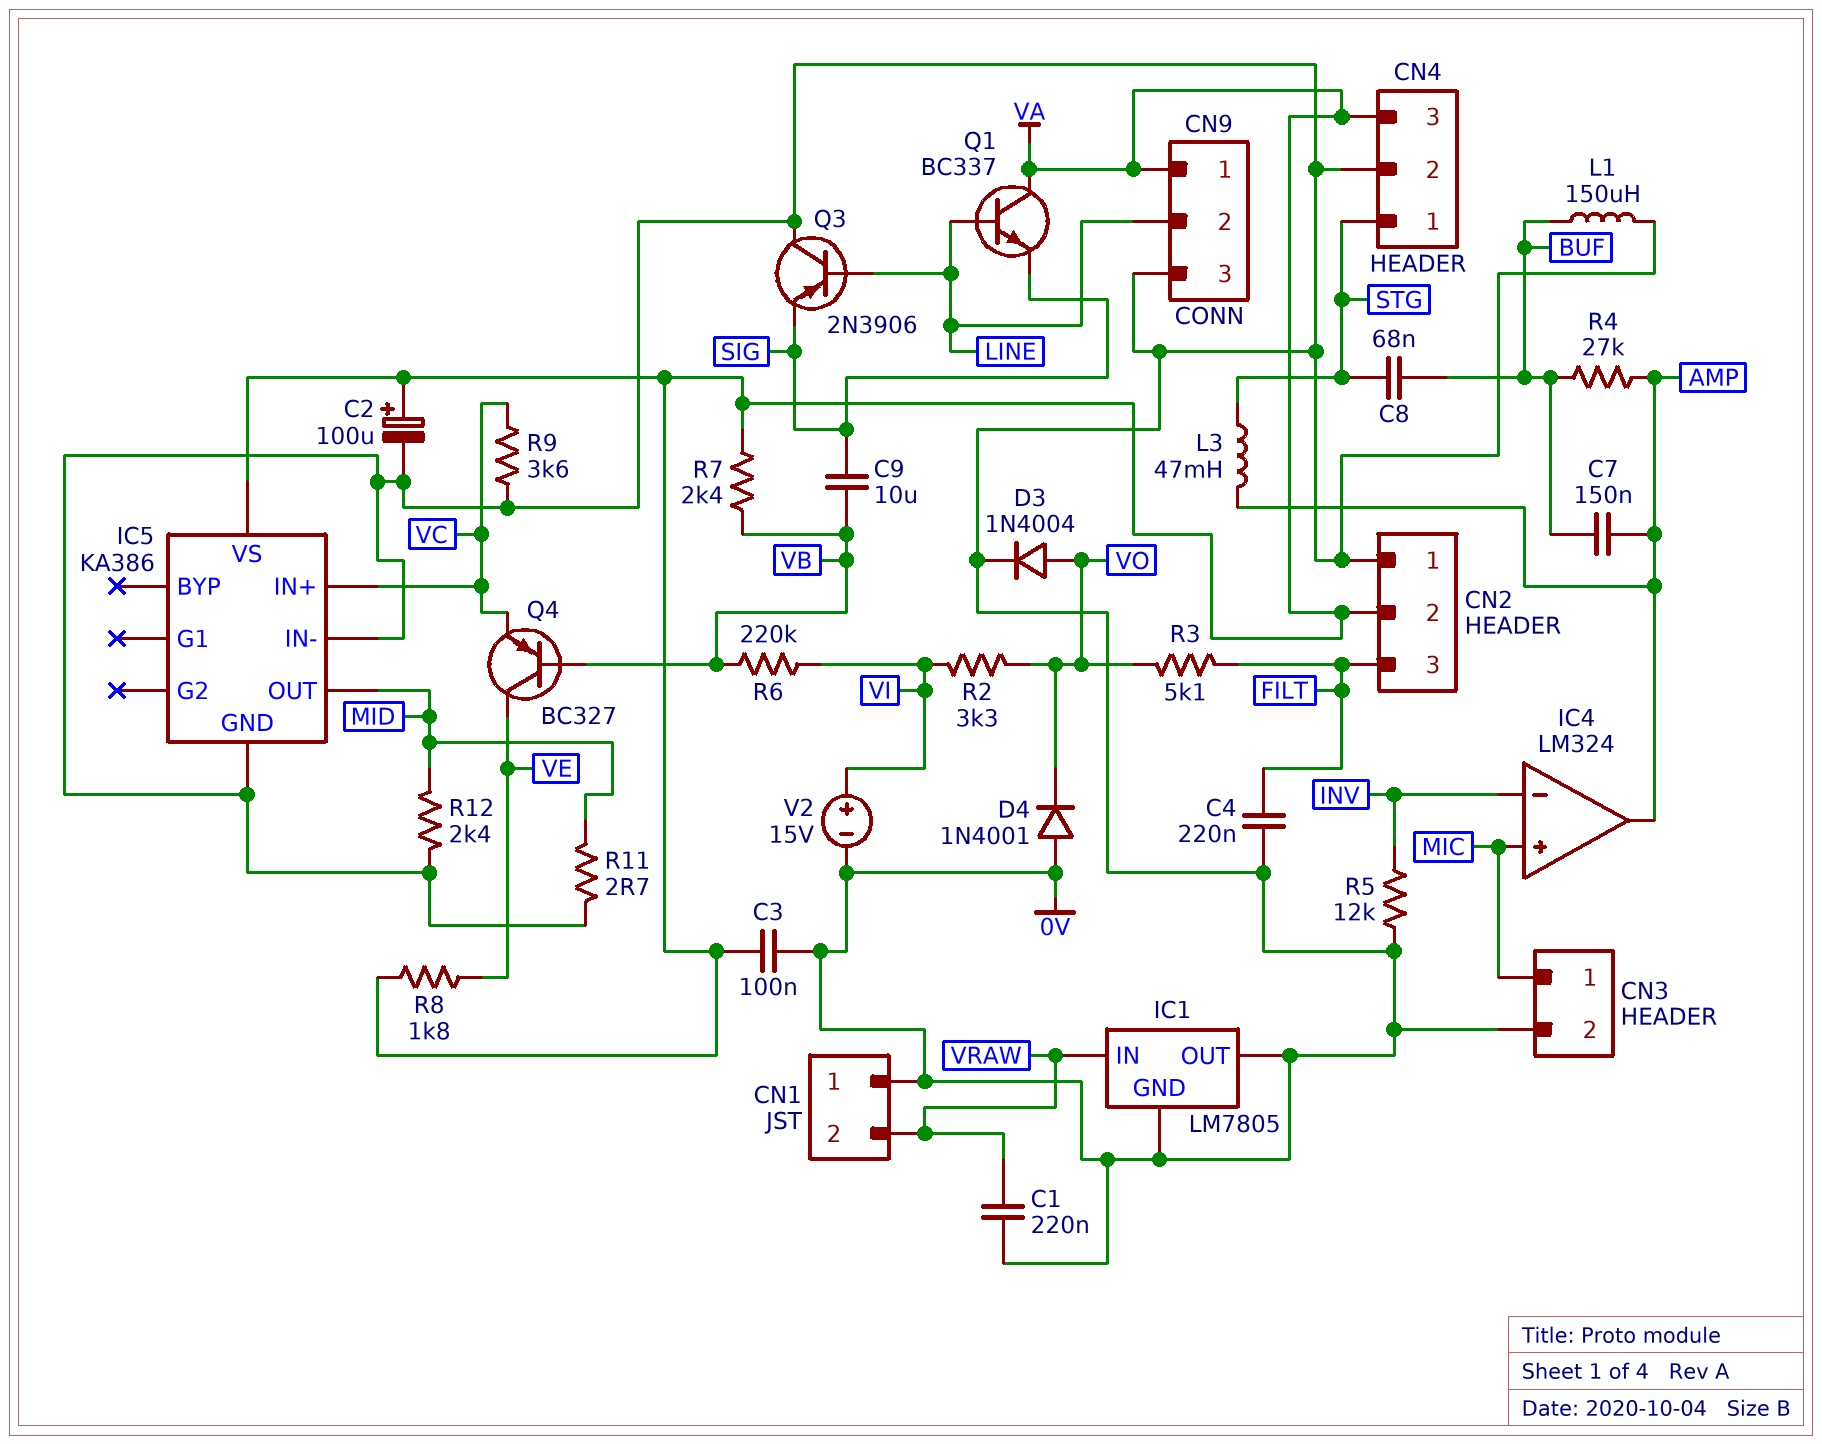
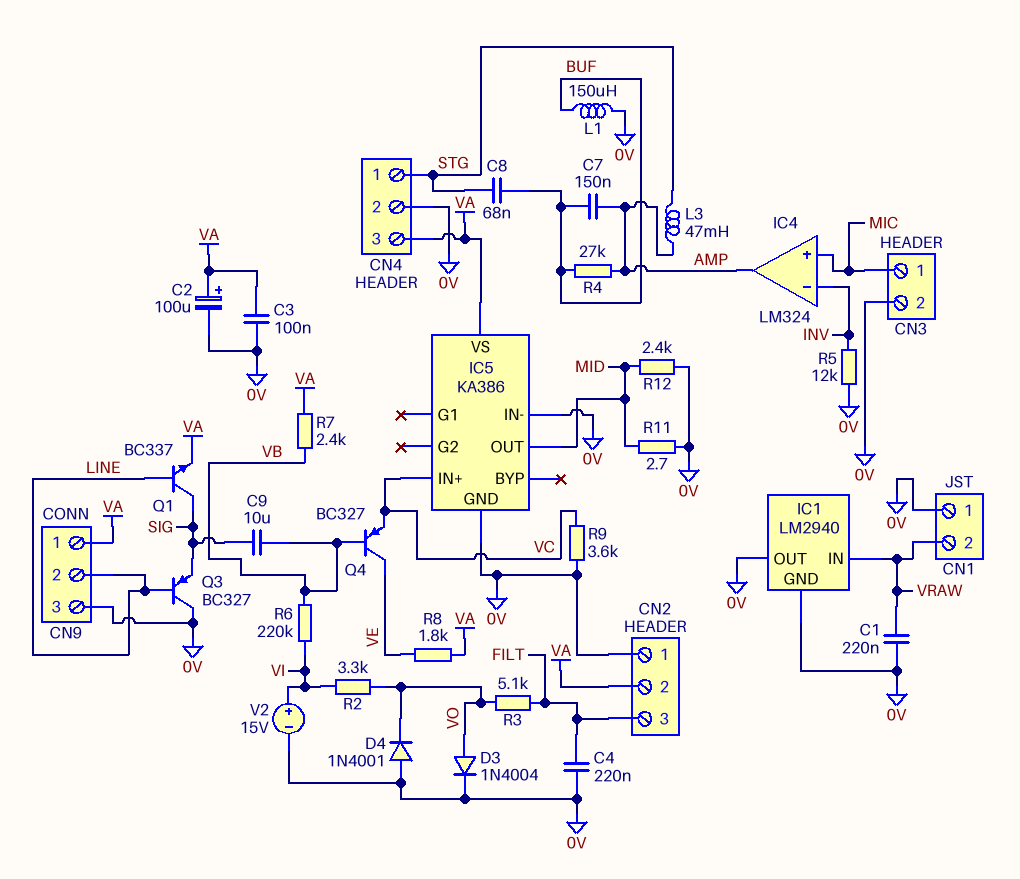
IC1: LM7805 -> LM2940
Q1: NPN BC337 (B LINE, C VA, E SIG) -> NPN BC337 (B LINE, C SIG, E VA)
Q3: PNP 2N3906 (B LINE, C 0V, E SIG) -> PNP BC327 (B LINE, C 0V, E SIG)

